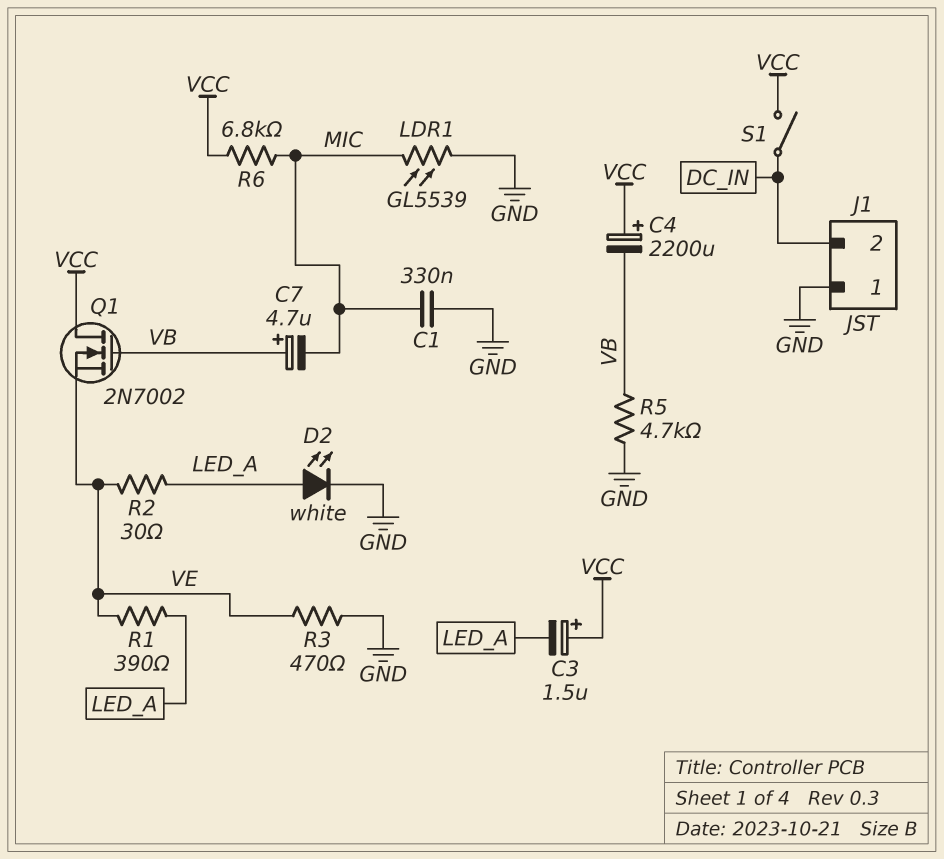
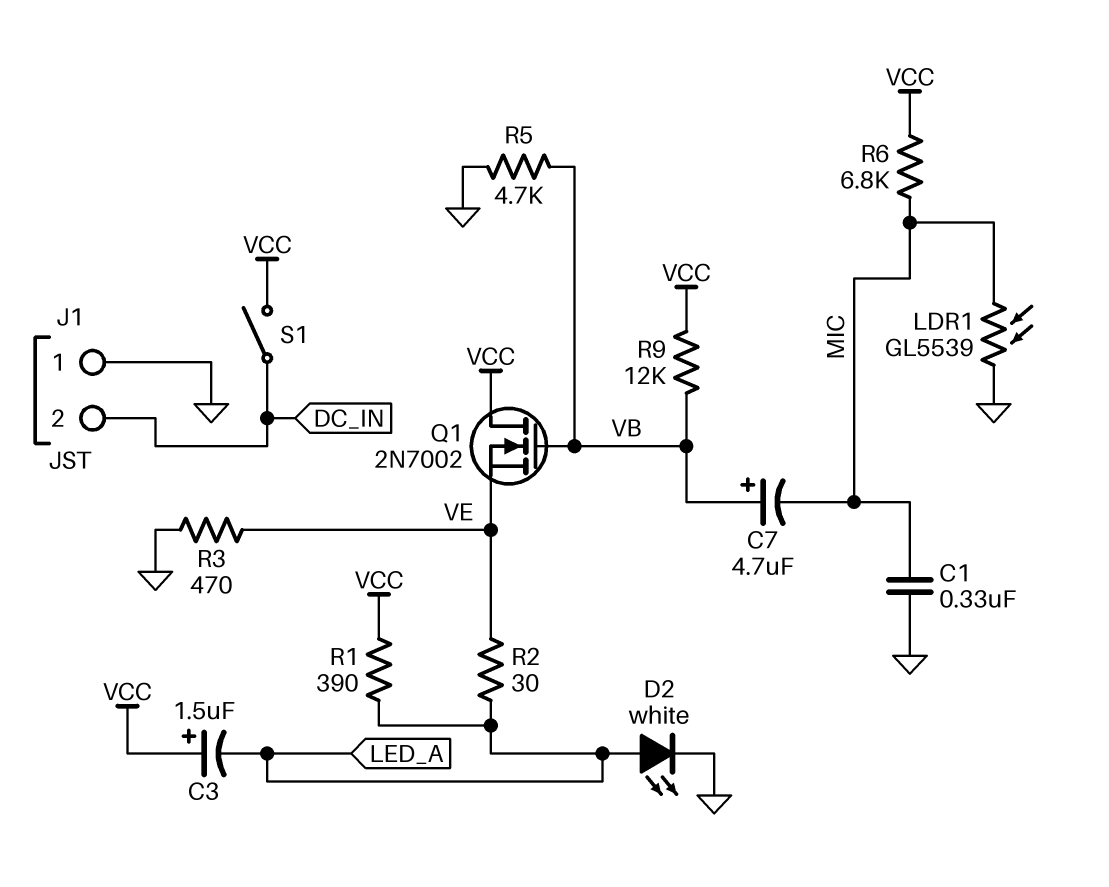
C4: 2200uF (plus VCC, minus VB) -> none
R1: 390 (LED_A, VE) -> 390 (LED_A, VCC)
R9: none -> 12k (VB, VCC)

